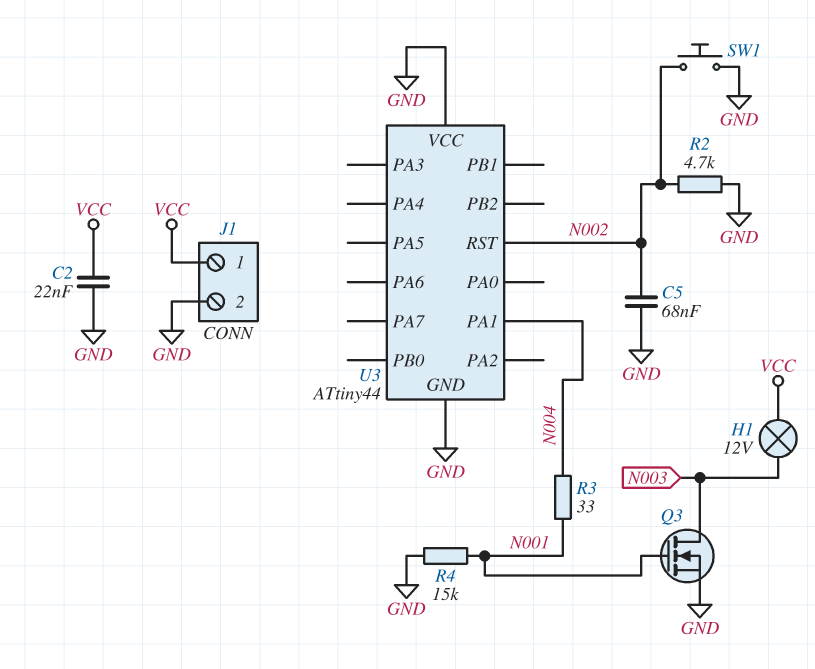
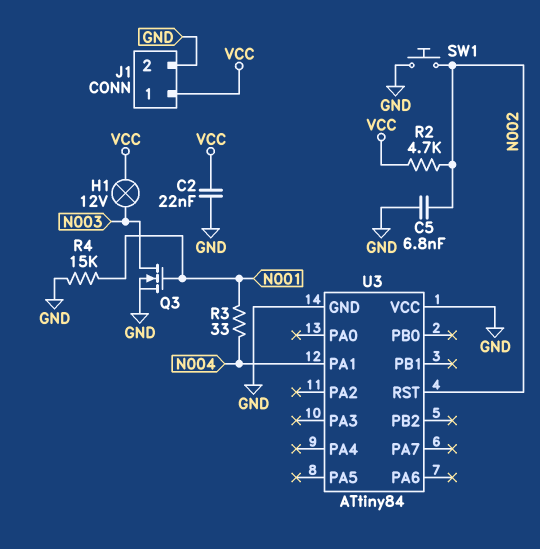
C5: 68nF (GND, N002) -> 6.8nF (GND, N002)
R2: 4.7k (GND, N002) -> 4.7k (N002, VCC)
U3: ATtiny44 -> ATtiny84

